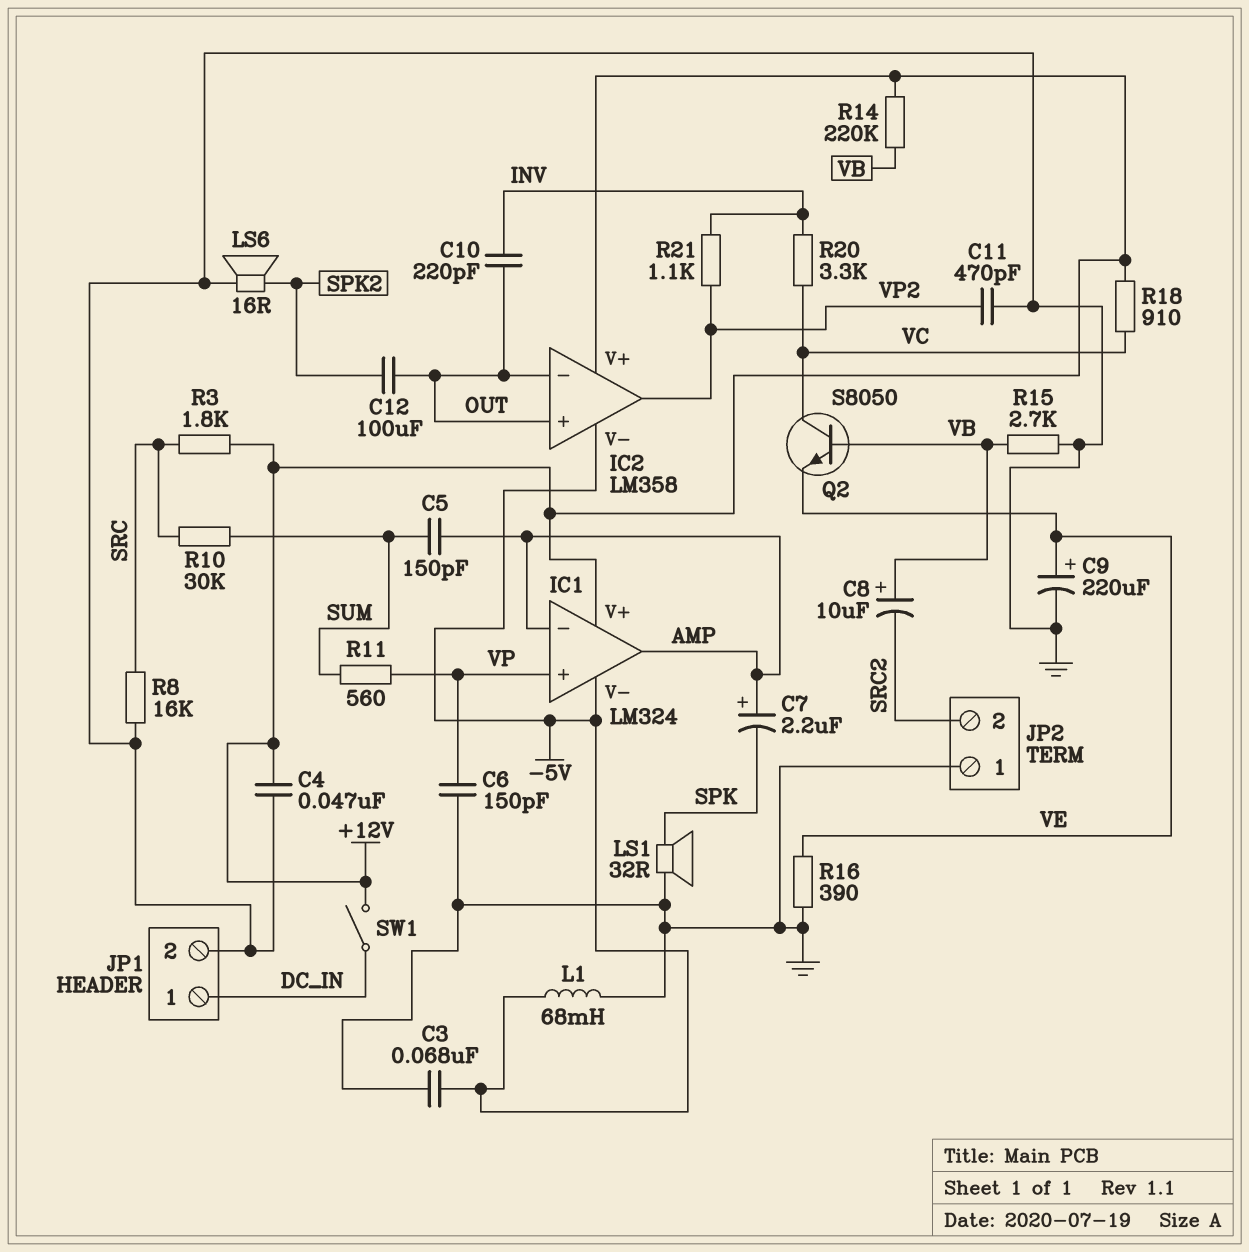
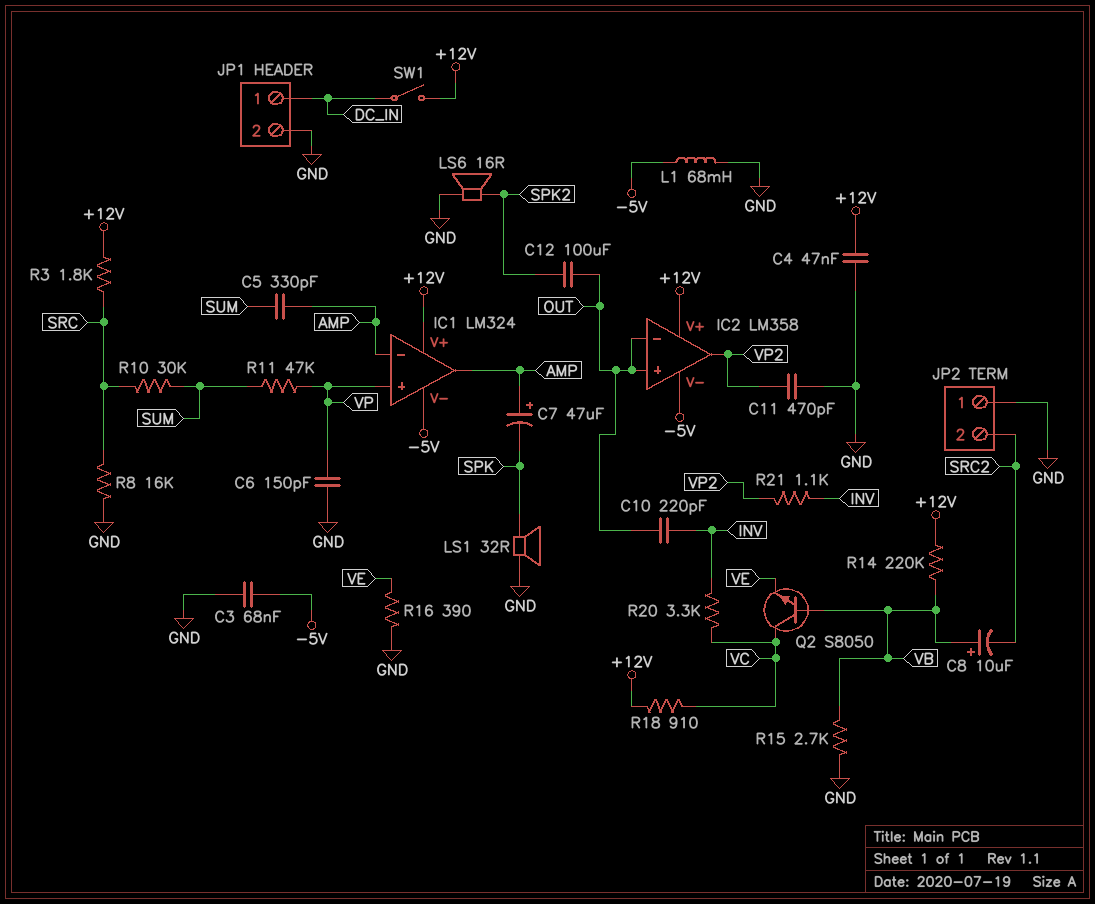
C5: 150pF (AMP, SUM) -> 330pF (AMP, SUM)
C7: 2.2uF (plus AMP, minus SPK) -> 47uF (plus AMP, minus SPK)
C9: 220uF (plus VE, minus GND) -> none
R11: 560 (SUM, VP) -> 47k (SUM, VP)

